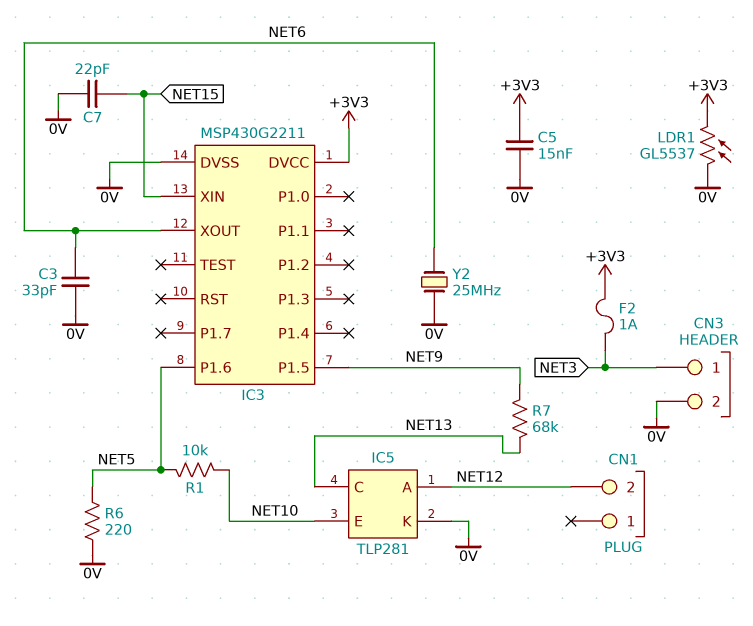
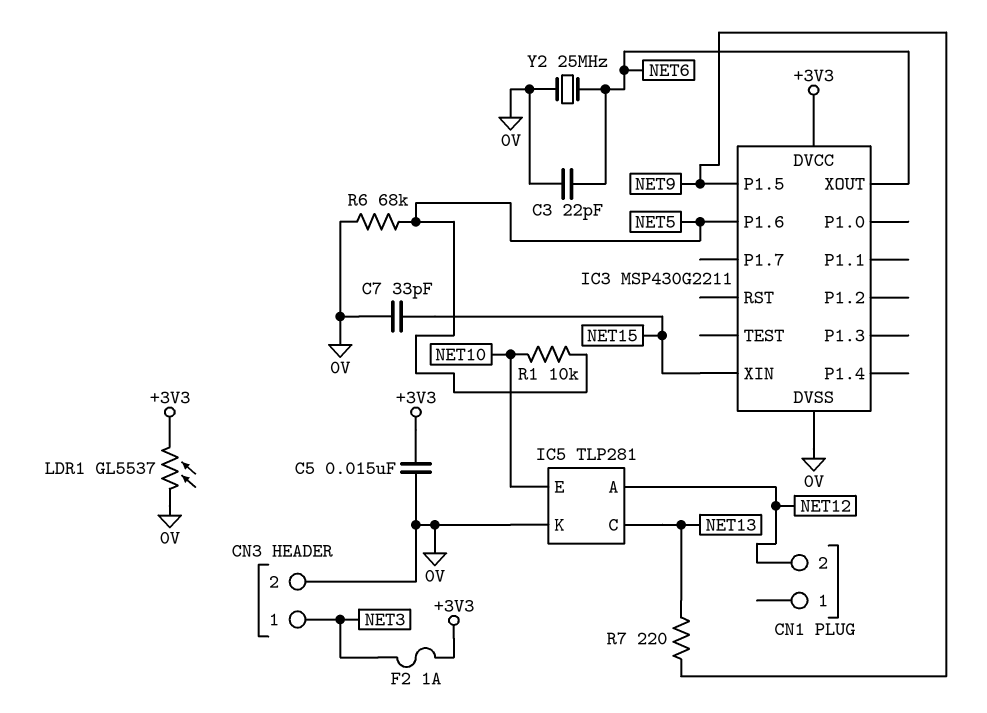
C3: 33pF (0V, NET6) -> 22pF (0V, NET6)
C7: 22pF (0V, NET15) -> 33pF (0V, NET15)
R6: 220 (0V, NET5) -> 68k (0V, NET5)
R7: 68k (NET9, NET13) -> 220 (NET9, NET13)

